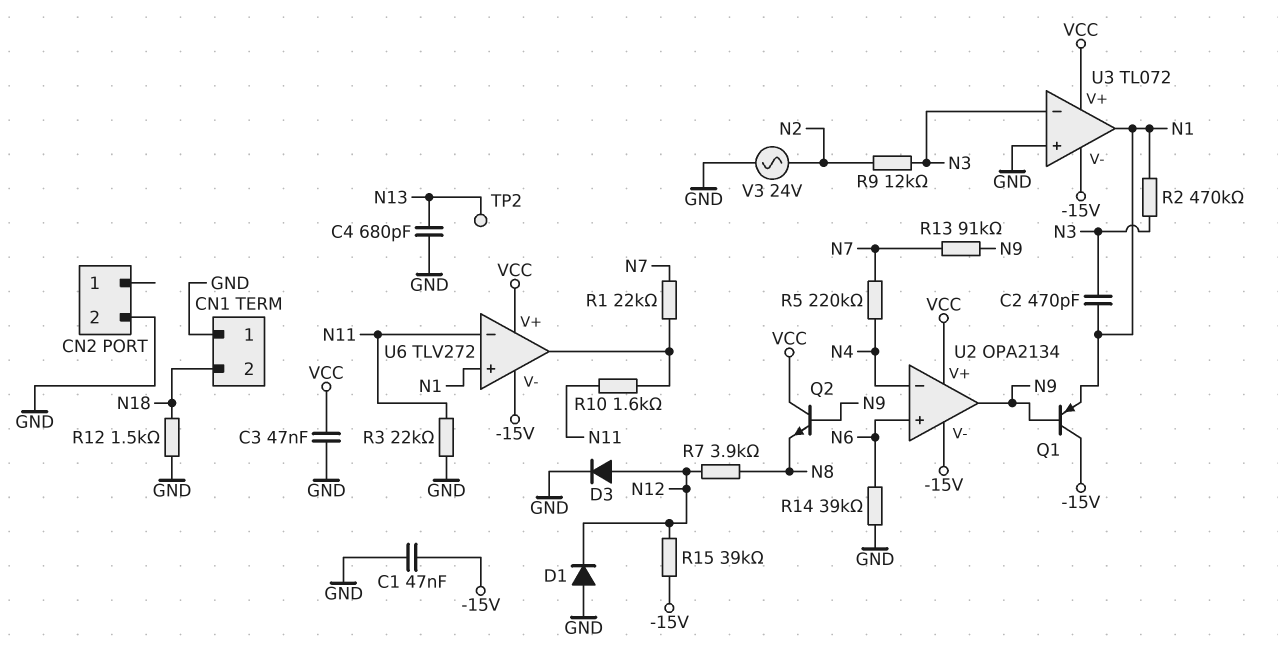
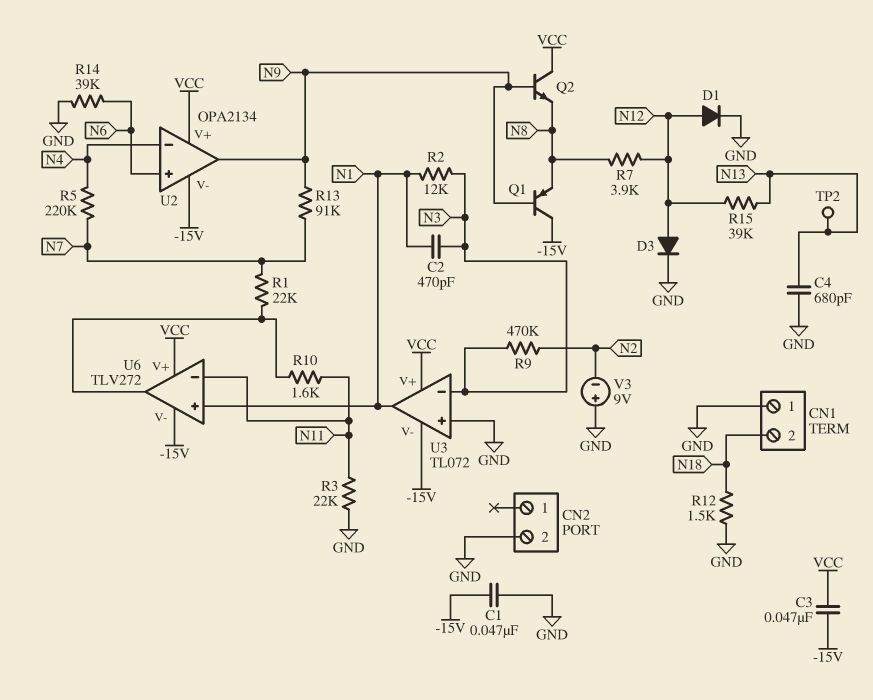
C3: 47nF (GND, VCC) -> 47nF (-15V, VCC)
D1: diode (A GND, K N12) -> diode (A N12, K GND)
Q1: PNP (B N9, C -15V, E N1) -> PNP (B N9, C -15V, E N8)
R2: 470k (N1, N3) -> 12k (N1, N3)
R9: 12k (N2, N3) -> 470k (N2, N3)
R15: 39k (-15V, N12) -> 39k (N12, N13)
V3: AC 24V (GND, N2) -> 9V (plus GND, minus N2)

